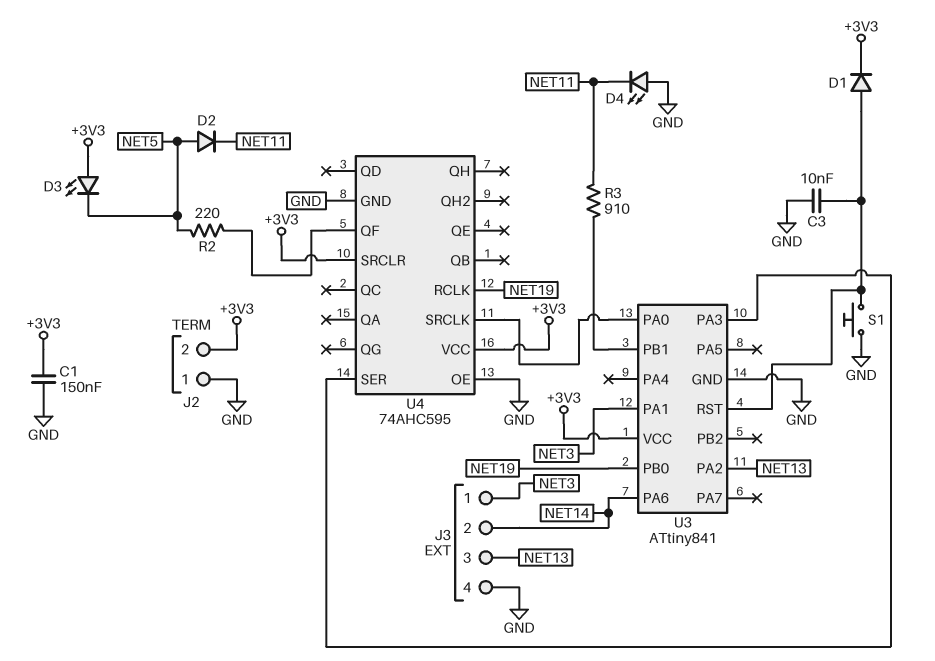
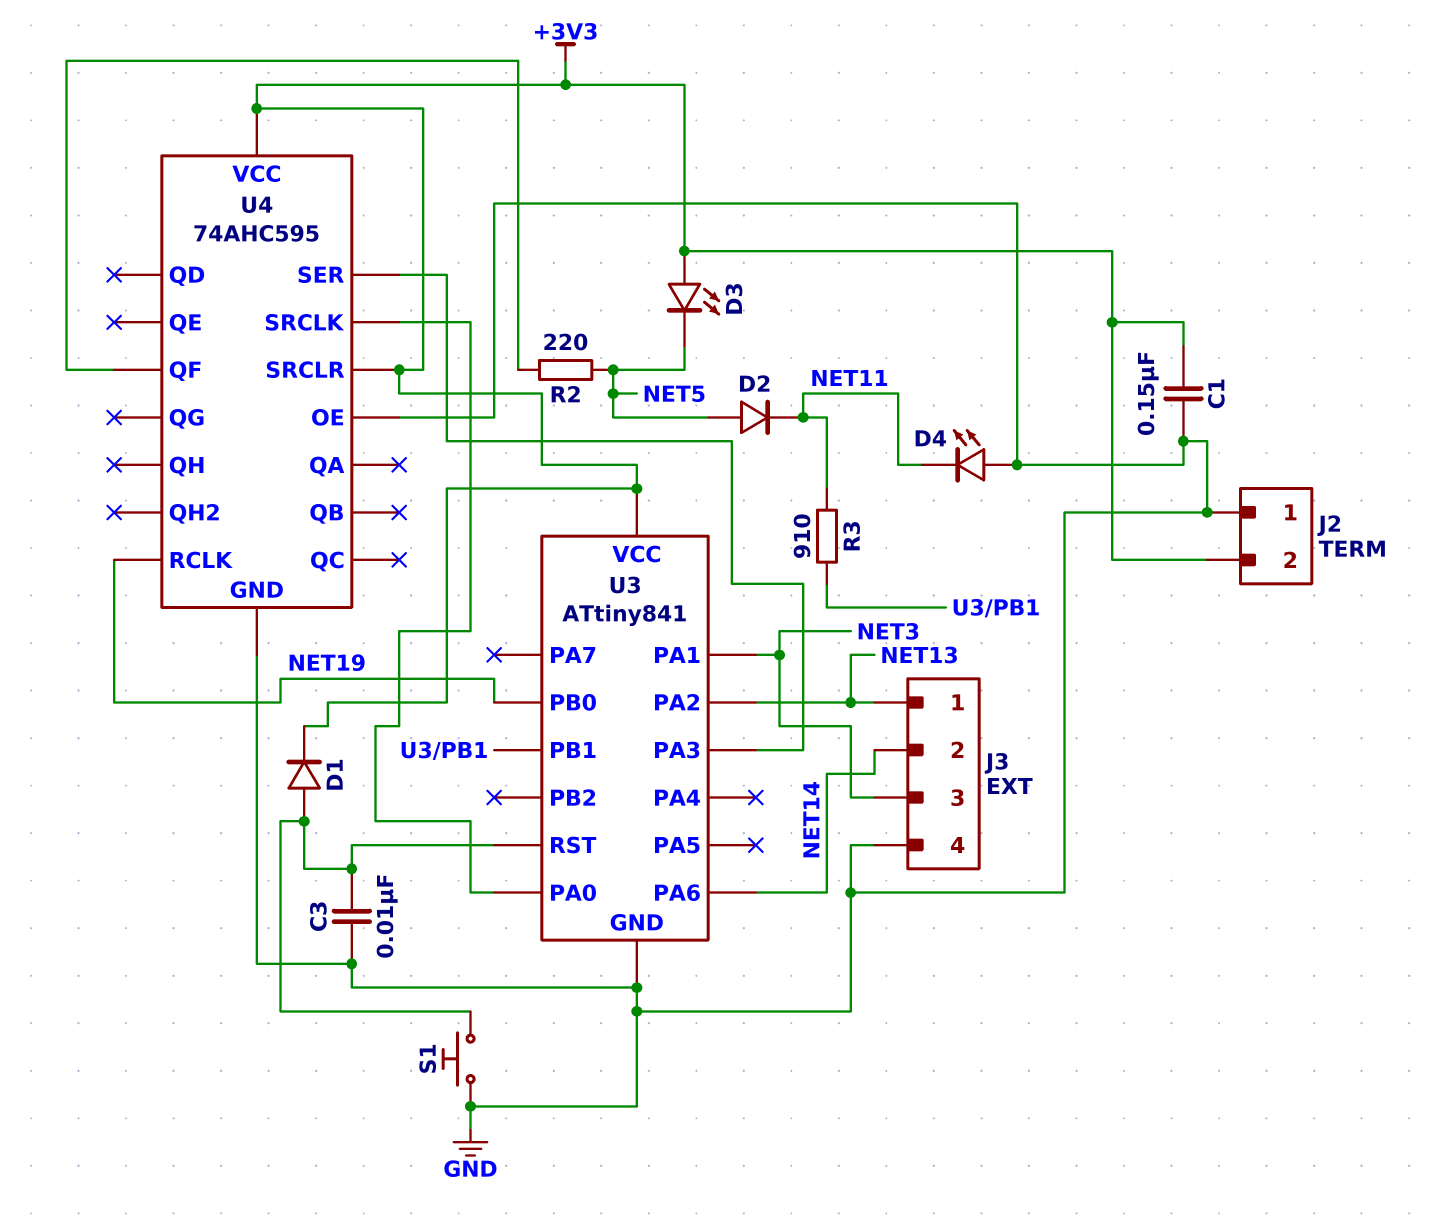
J3 pin 1: NET3 -> NET13
J3 pin 3: NET13 -> NET3

